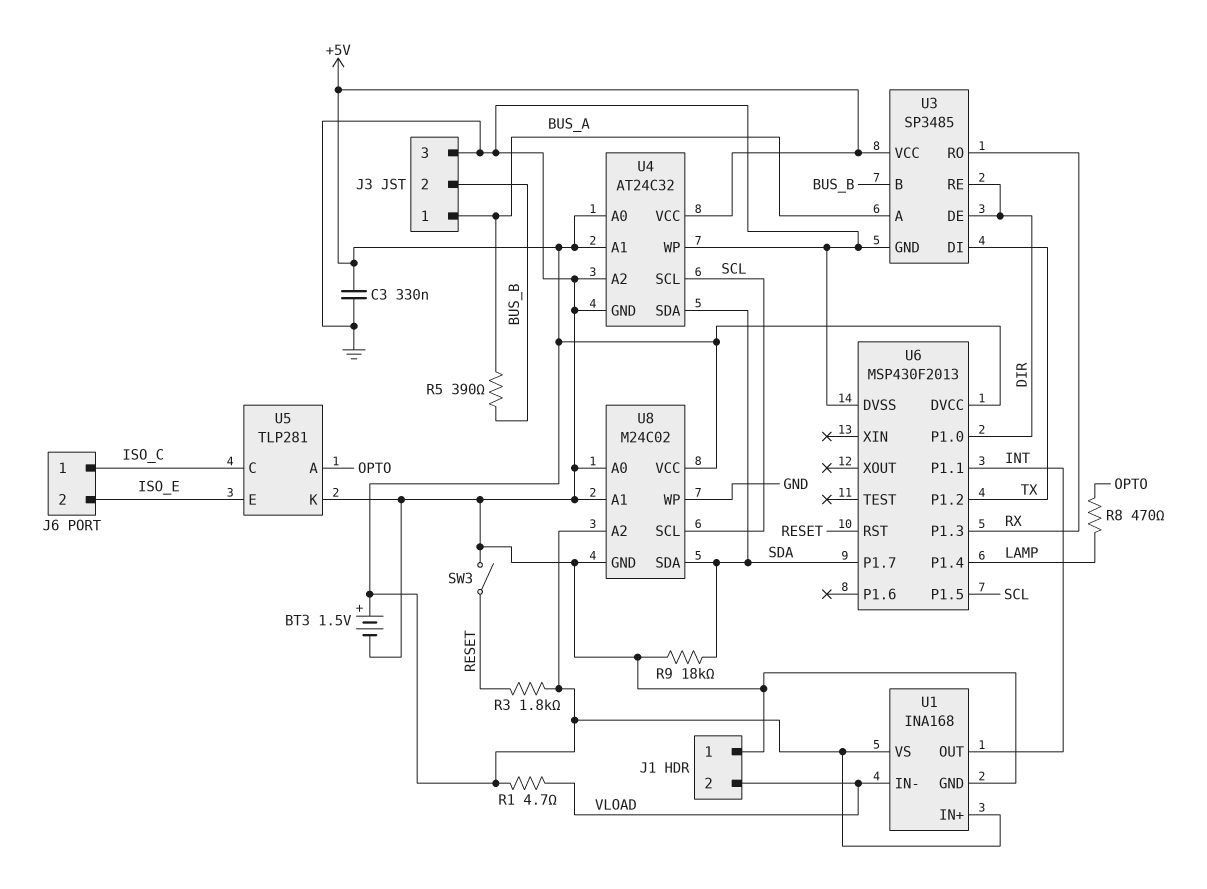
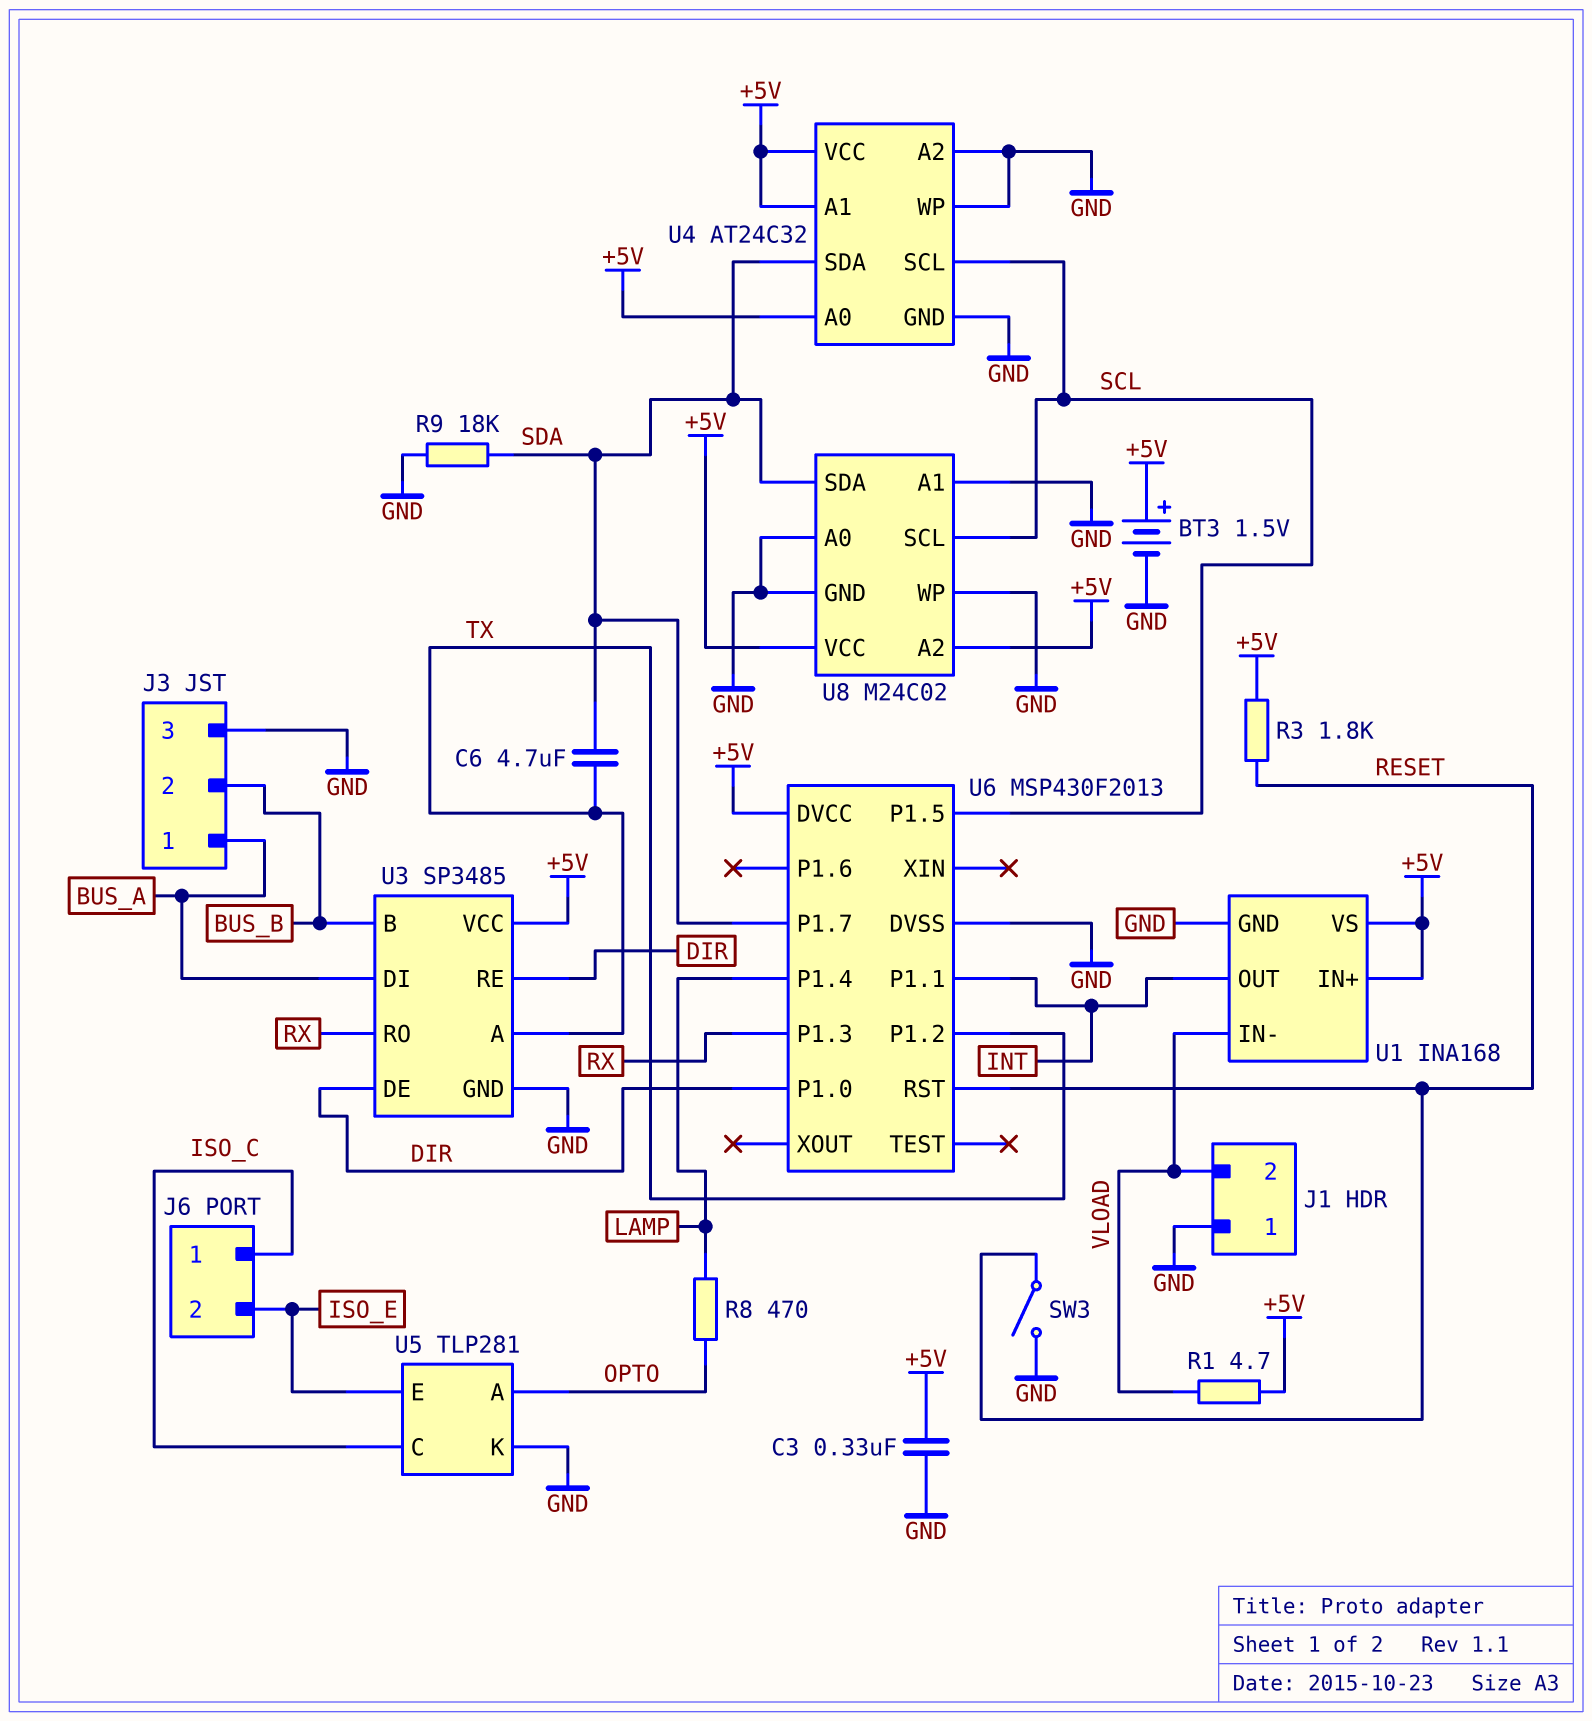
C6: none -> 4.7uF (SDA, TX)
R5: 390 (BUS_A, BUS_B) -> none
U3 pin A: BUS_A -> TX
U3 pin DI: TX -> BUS_A

